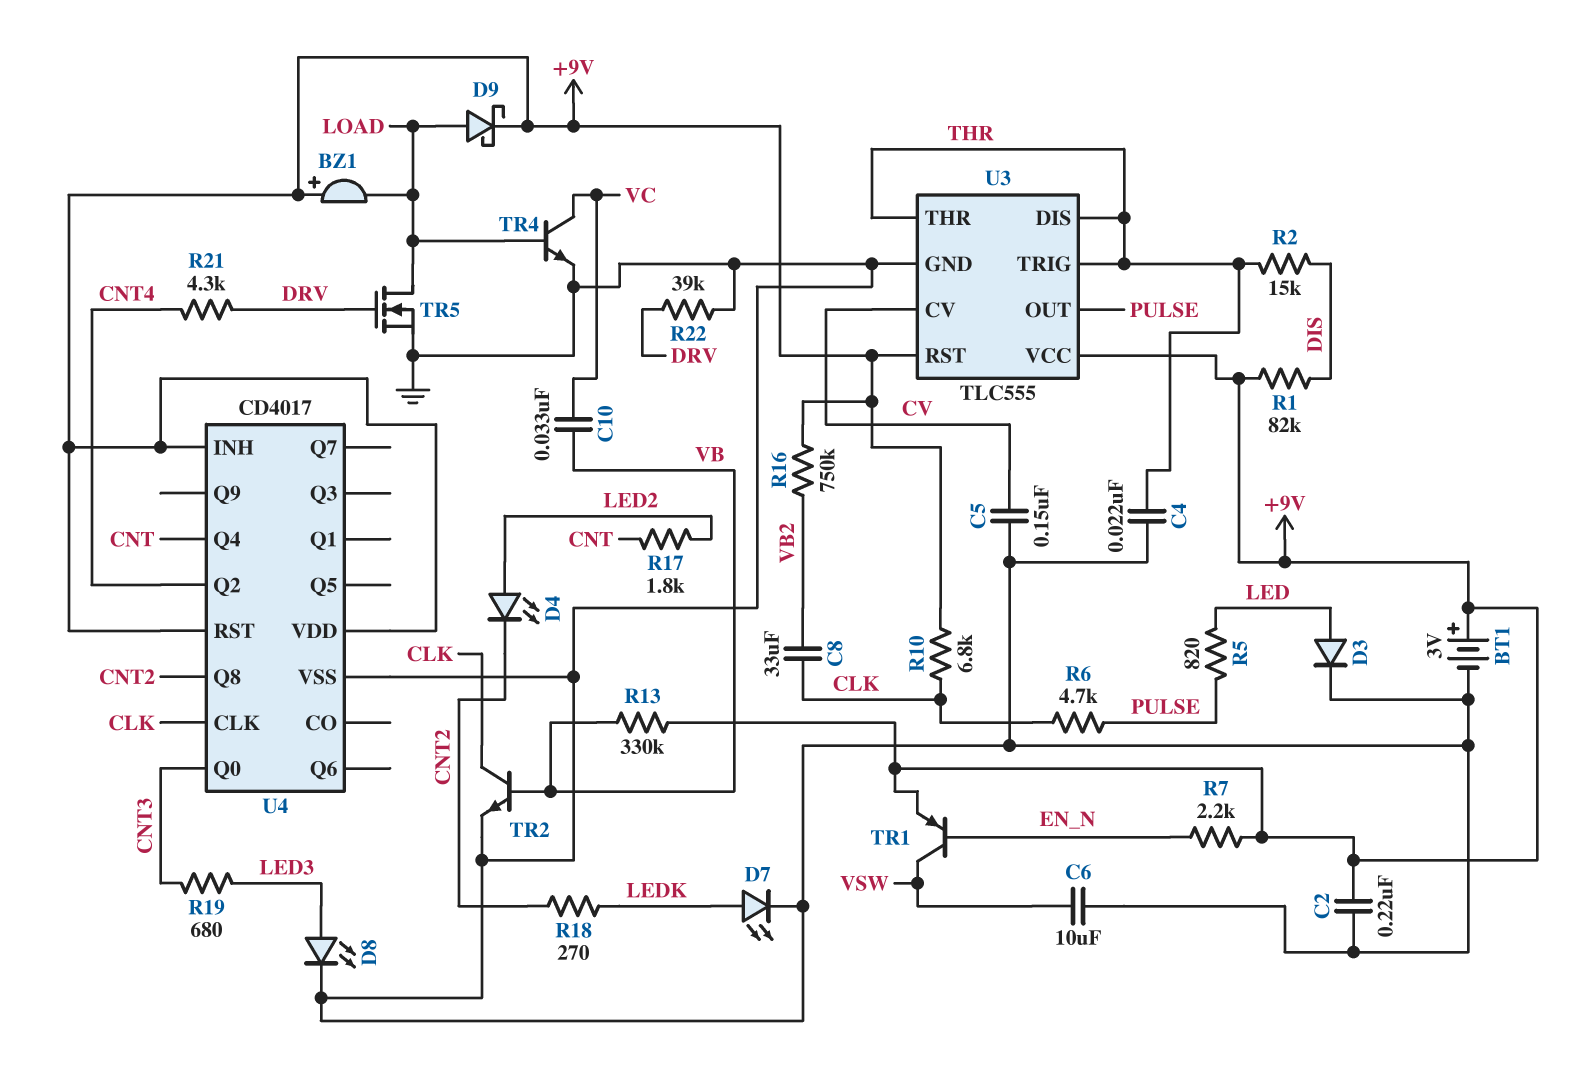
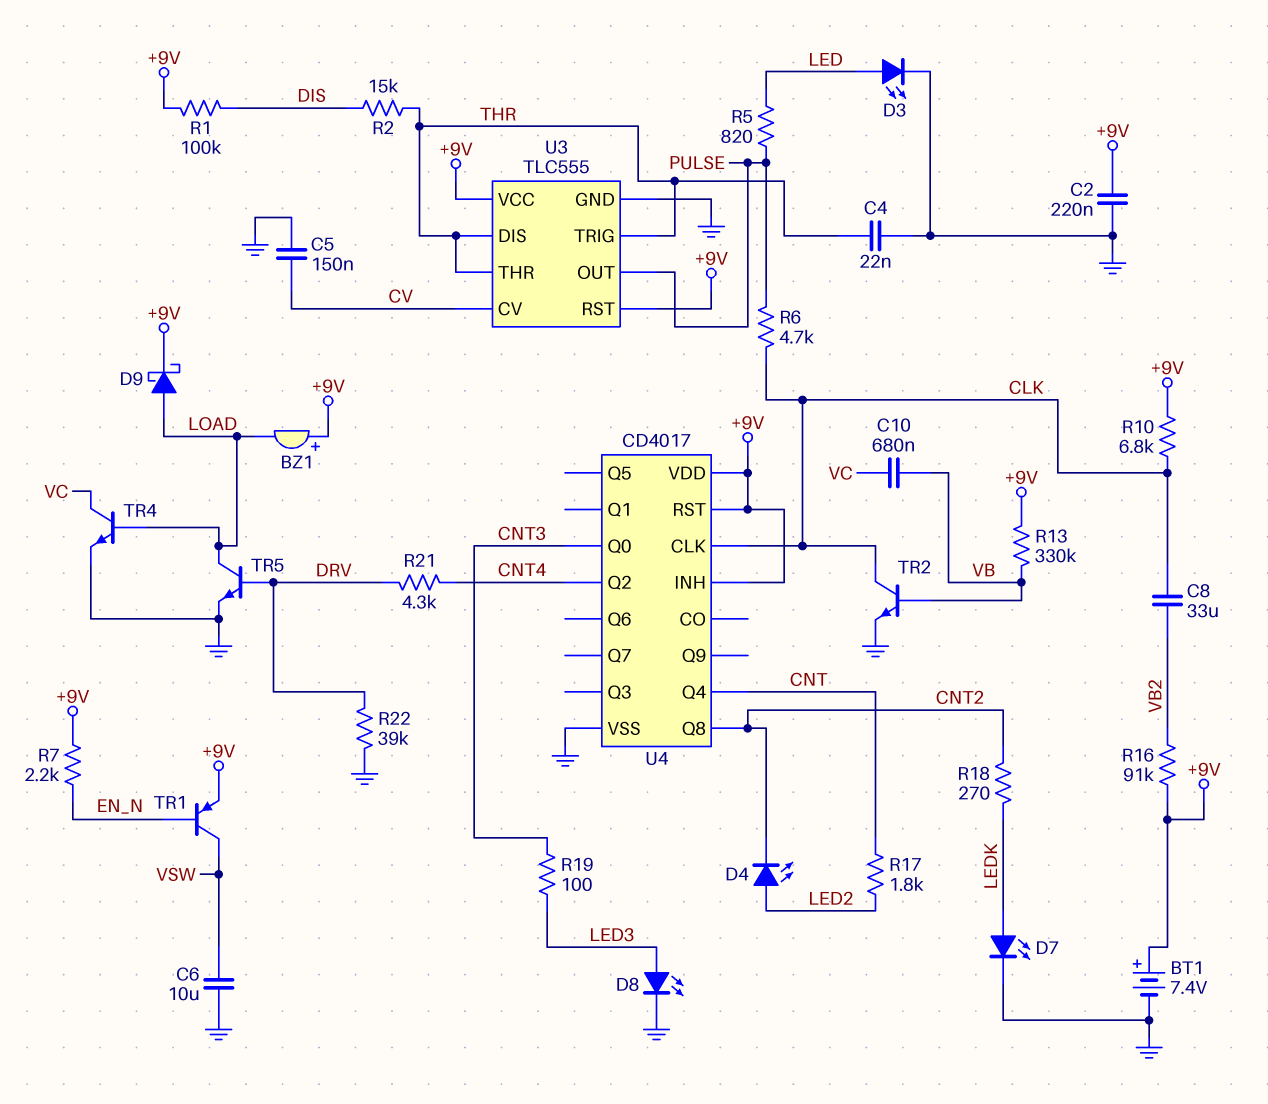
BT1: 3V (plus +9V, minus GND) -> 7.4V (plus +9V, minus GND)
C10: 33nF (VB, VC) -> 680nF (VB, VC)
D3: diode (A LED, K GND) -> LED (A LED, K GND)
R1: 82k (+9V, DIS) -> 100k (+9V, DIS)
R16: 750k (+9V, VB2) -> 91k (+9V, VB2)
R19: 680 (CNT3, LED3) -> 100 (CNT3, LED3)
TR5: NMOS (G DRV, D LOAD, S GND) -> NPN (B DRV, C LOAD, E GND)

